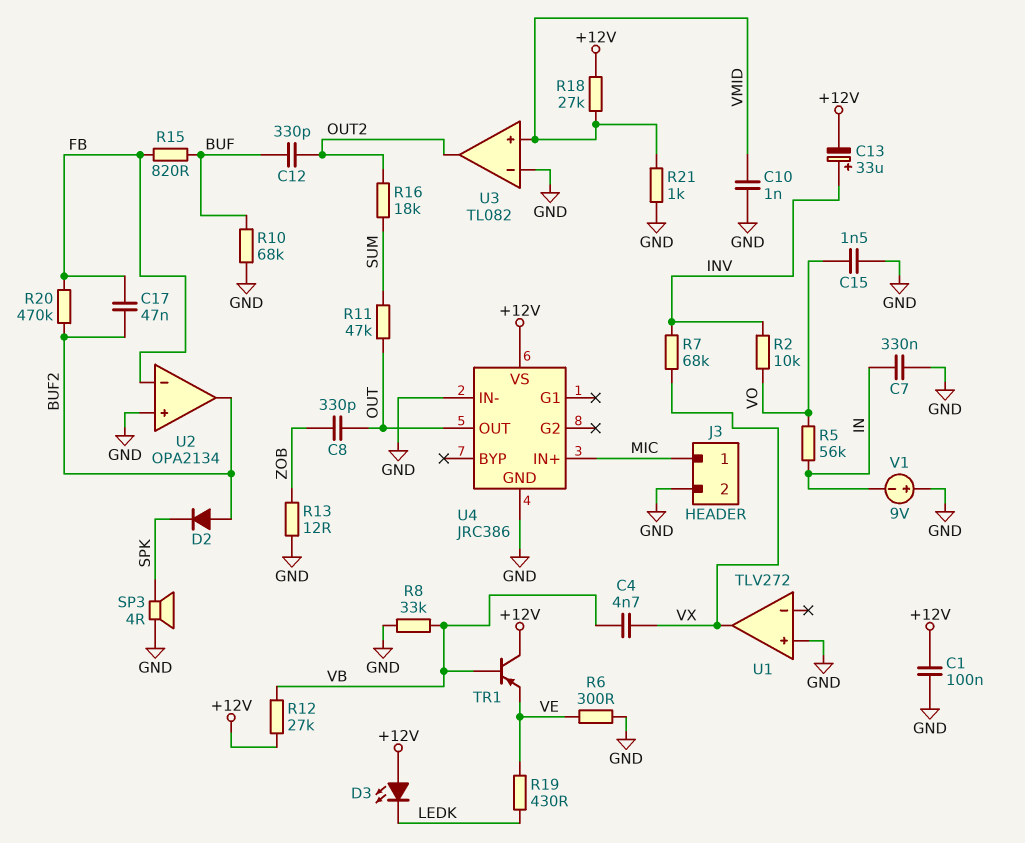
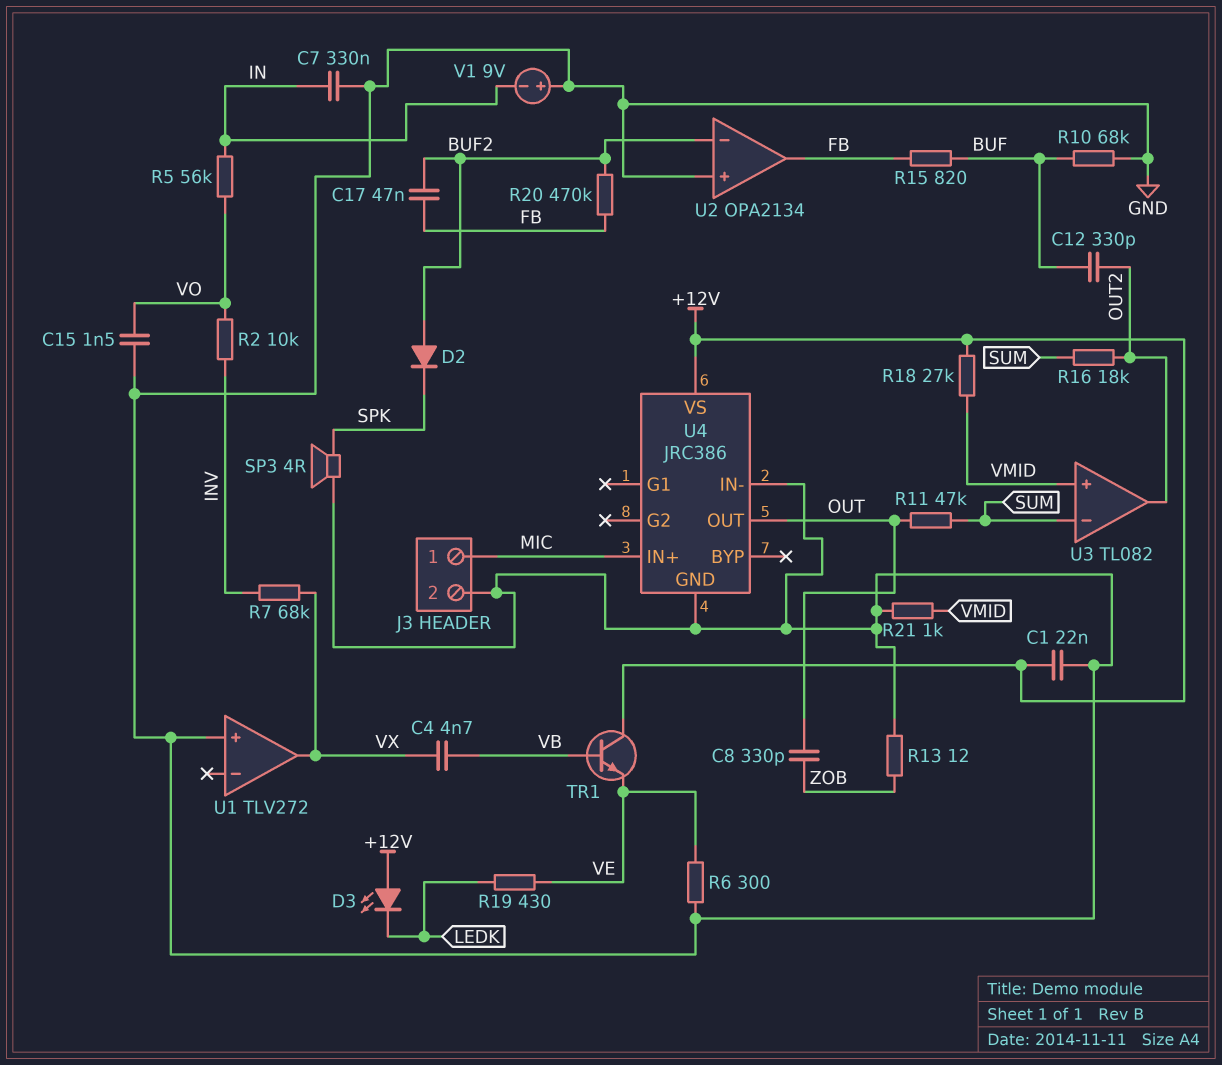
C1: 100nF (+12V, GND) -> 22nF (+12V, GND)
C10: 1nF (GND, VMID) -> none
C13: 33uF (plus INV, minus +12V) -> none
R8: 33k (GND, VB) -> none
R12: 27k (+12V, VB) -> none
TR1: PNP (B VB, C +12V, E VE) -> NPN (B VB, C +12V, E VE)
U2 pin in-: FB -> BUF2
U2 pin out: BUF2 -> FB
U3 pin in-: GND -> SUM

